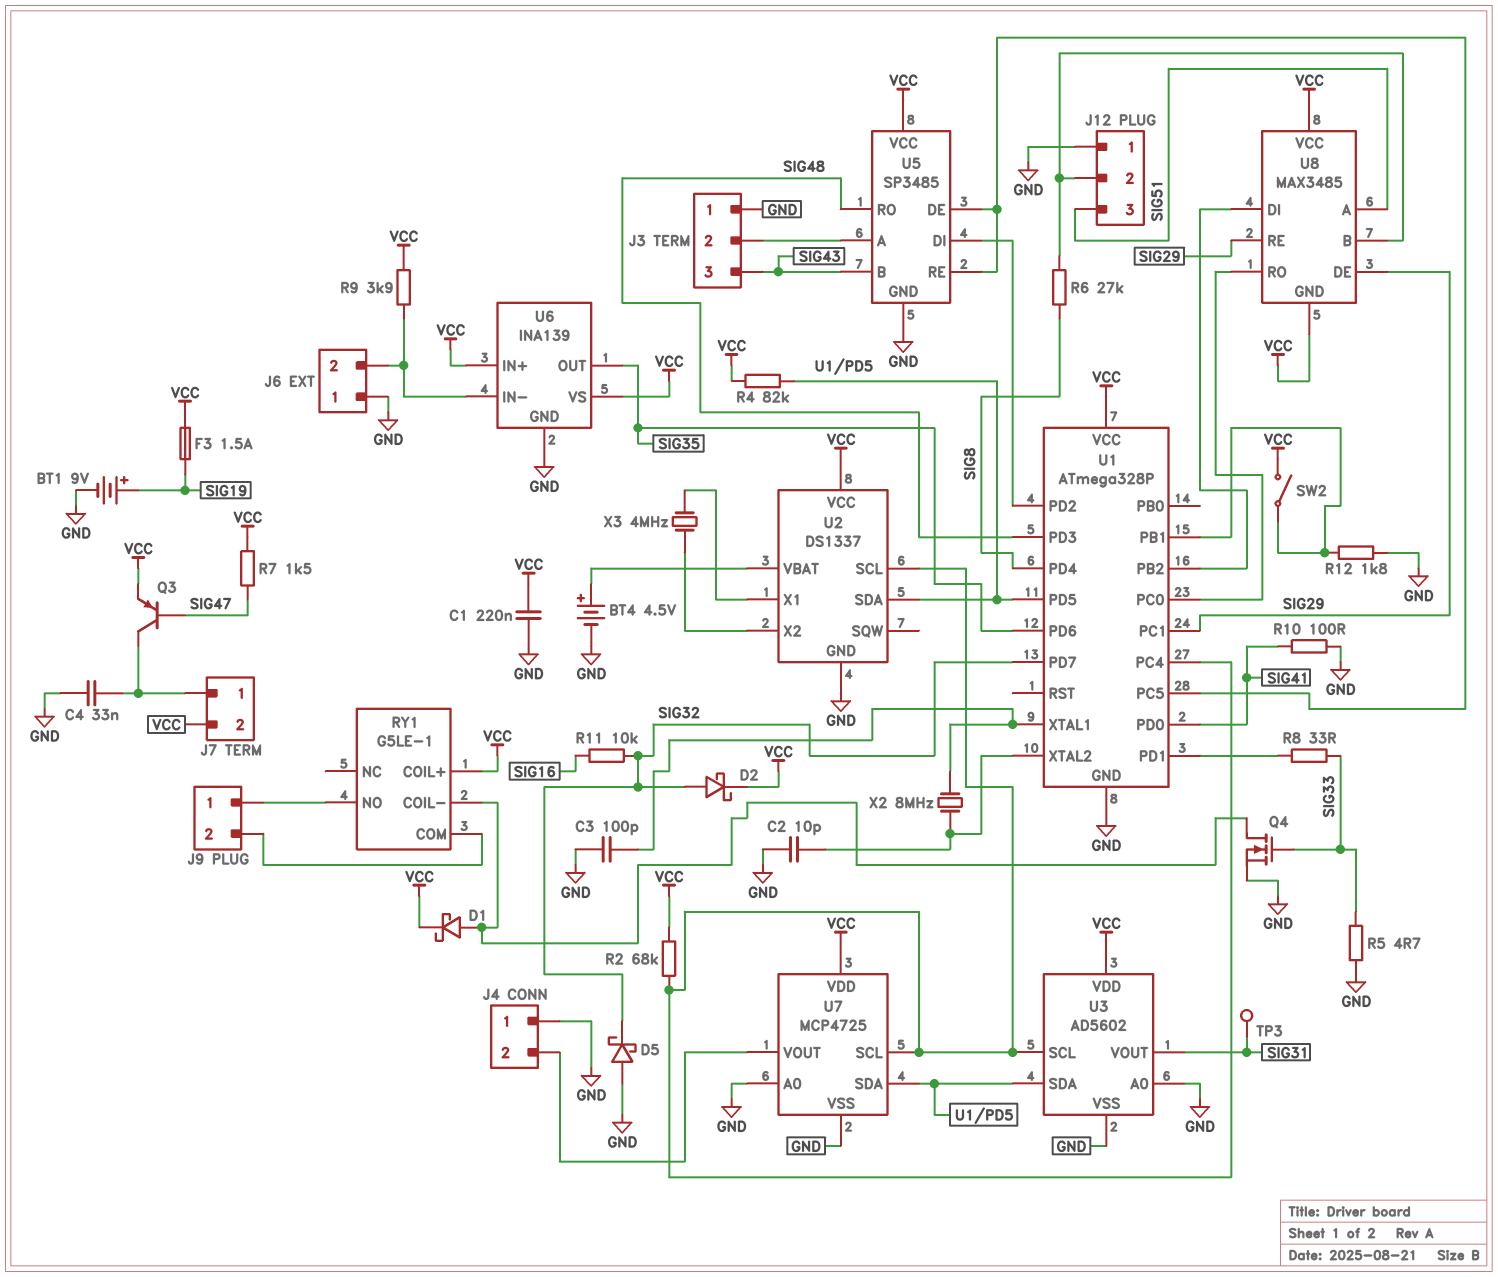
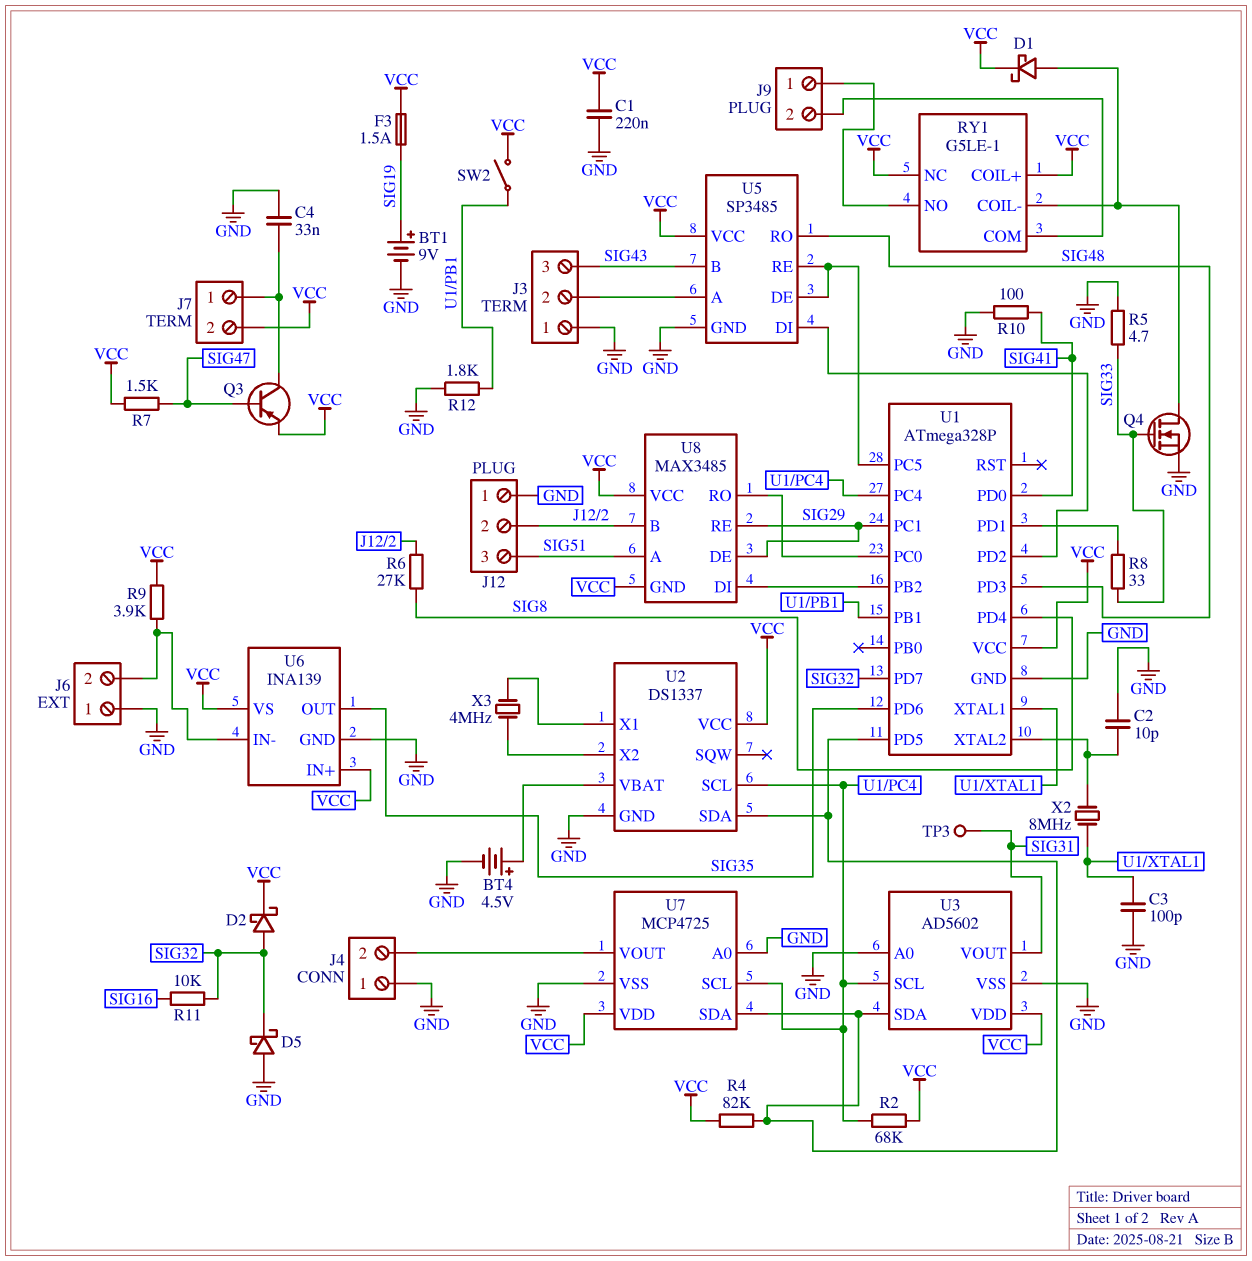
RY1 pin NC: none -> VCC

